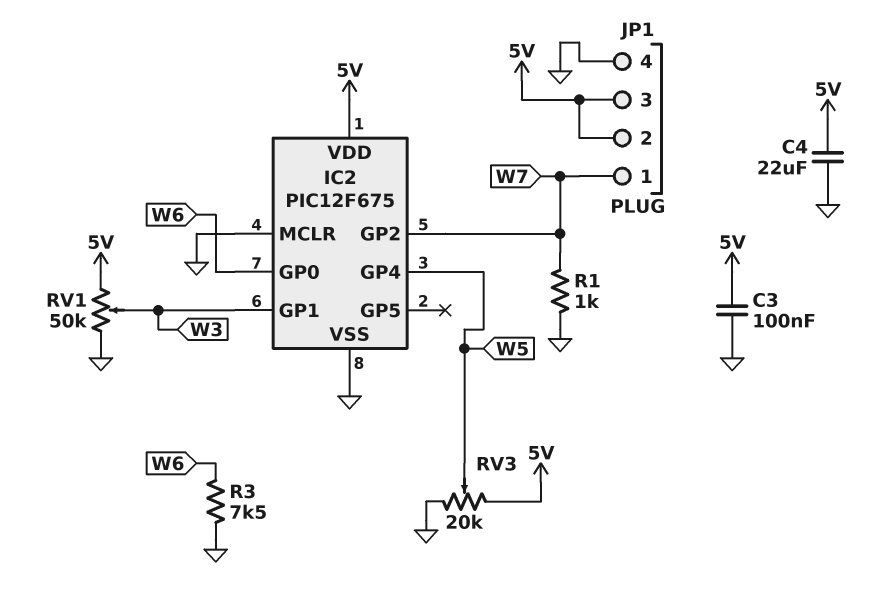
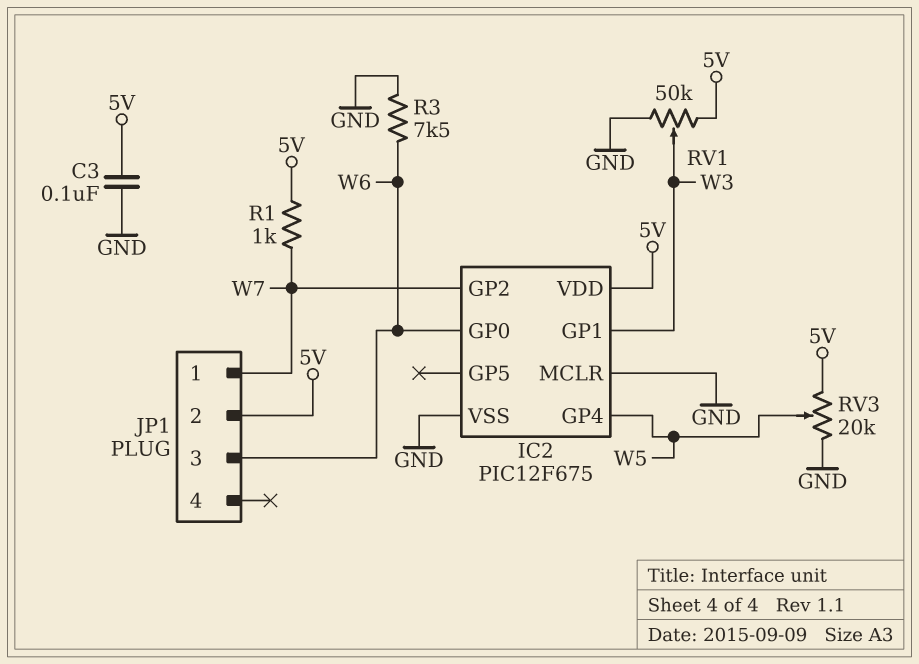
C4: 22uF (5V, GND) -> none
JP1 pin 3: 5V -> W6
JP1 pin 4: GND -> none
R1: 1k (GND, W7) -> 1k (5V, W7)

